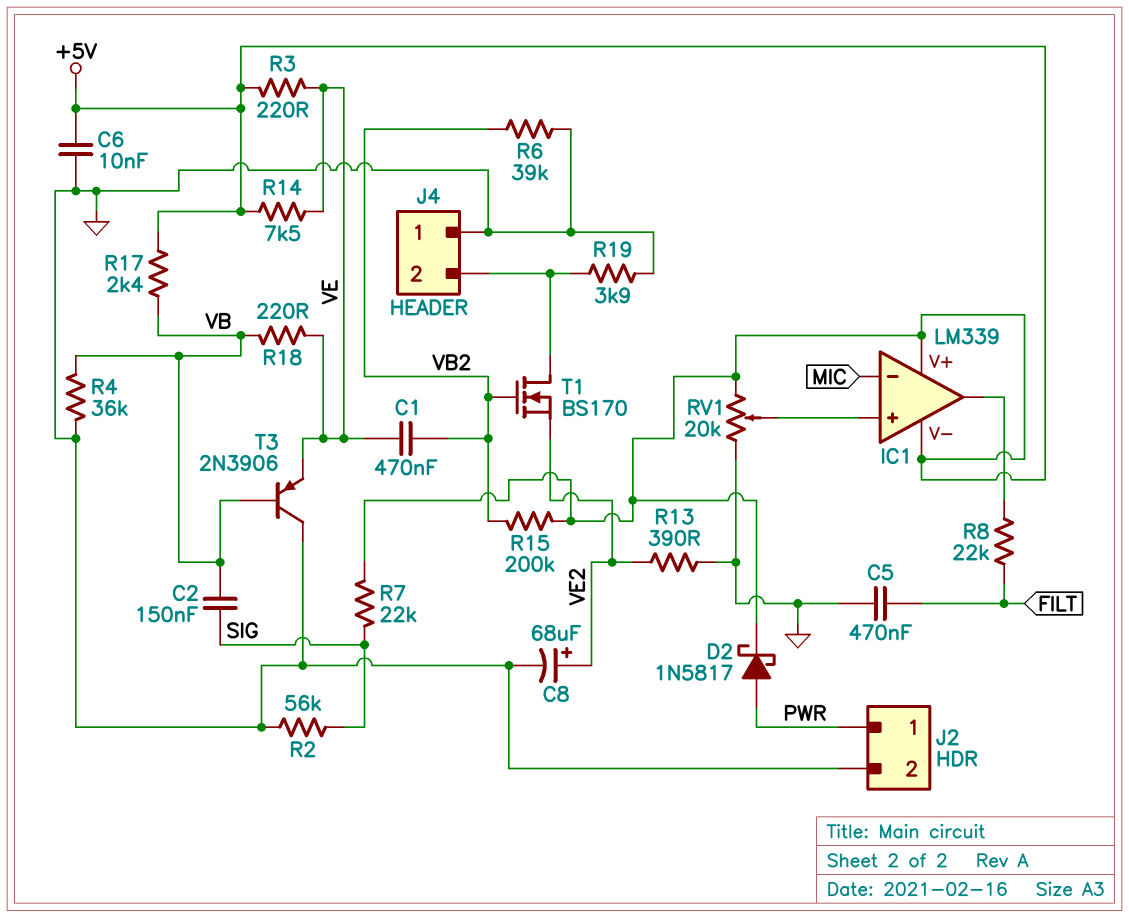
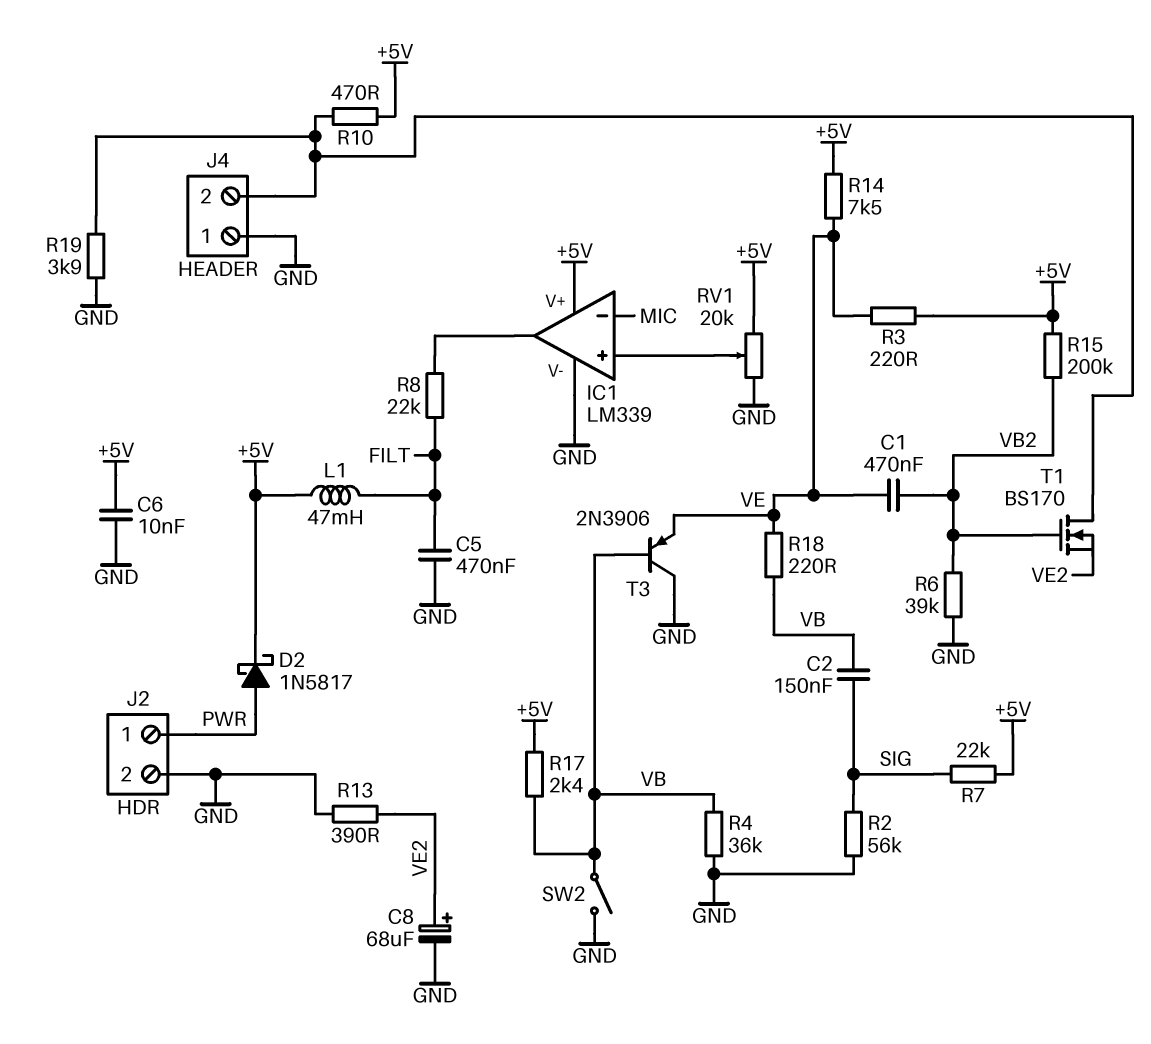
IC1 pin V-: +5V -> GND
L1: none -> 47mH (+5V, FILT)
R10: none -> 470 (+5V, J4/2)
SW2: none -> switch (GND, VB)

